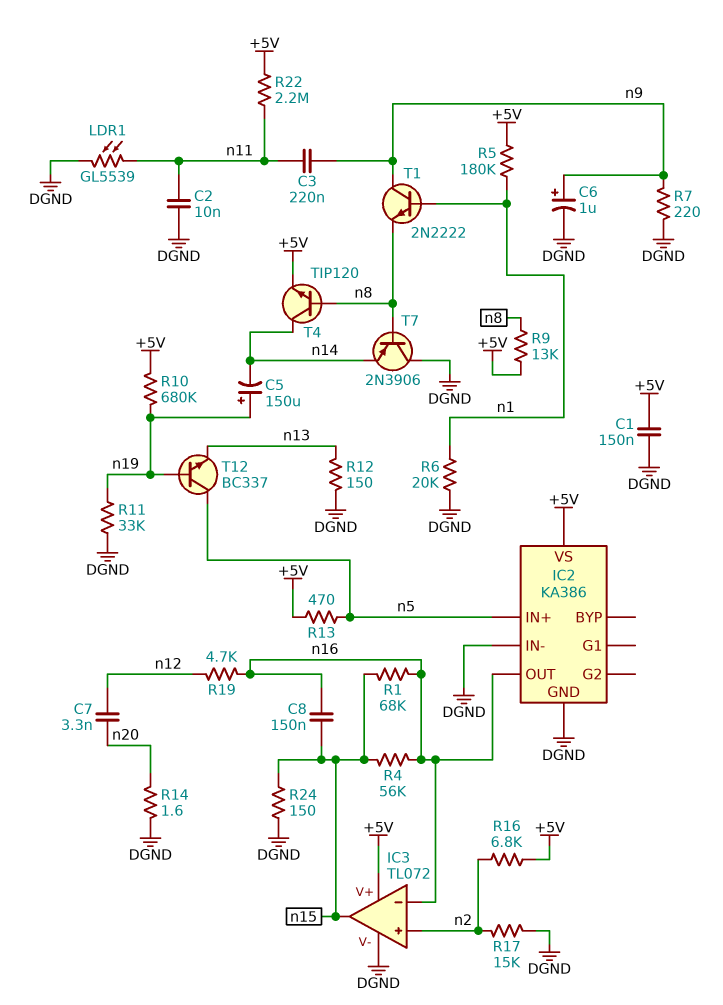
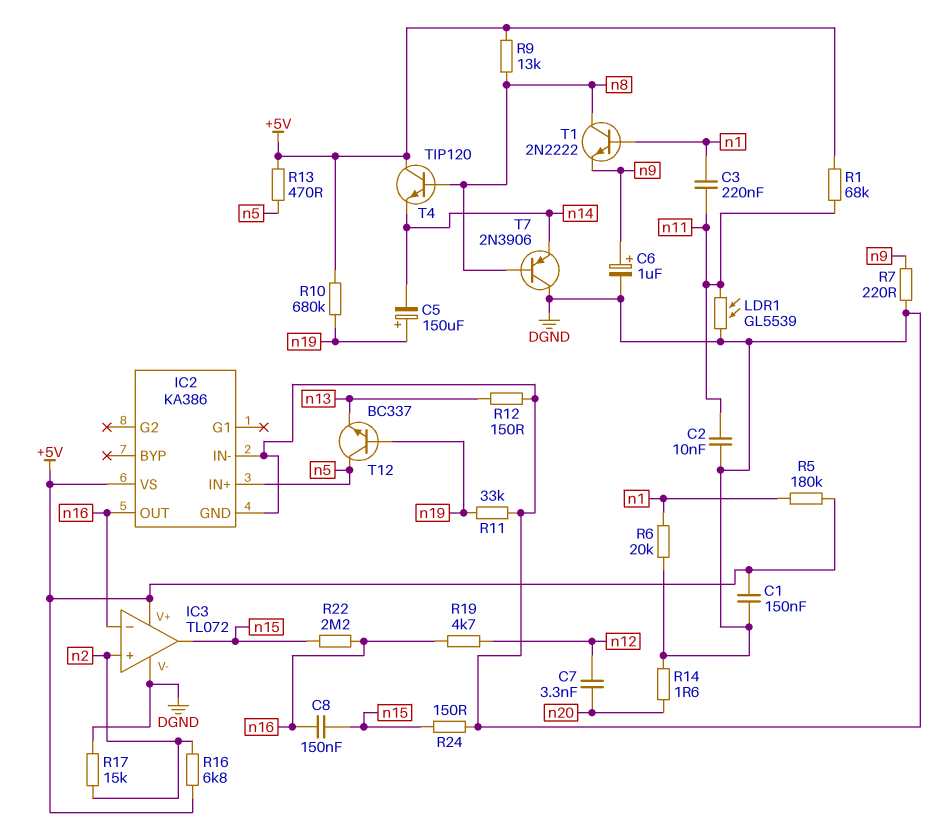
C3: 220nF (n9, n11) -> 220nF (n1, n11)
R1: 68k (n15, n16) -> 68k (+5V, n11)
R4: 56k (n15, n16) -> none
R22: 2.2M (+5V, n11) -> 2.2M (n15, n16)
T1: NPN 2N2222 (B n1, C n9, E n8) -> NPN 2N2222 (B n1, C n8, E n9)
T4: NPN TIP120 (B n8, C n14, E +5V) -> NPN TIP120 (B n8, C +5V, E n14)

